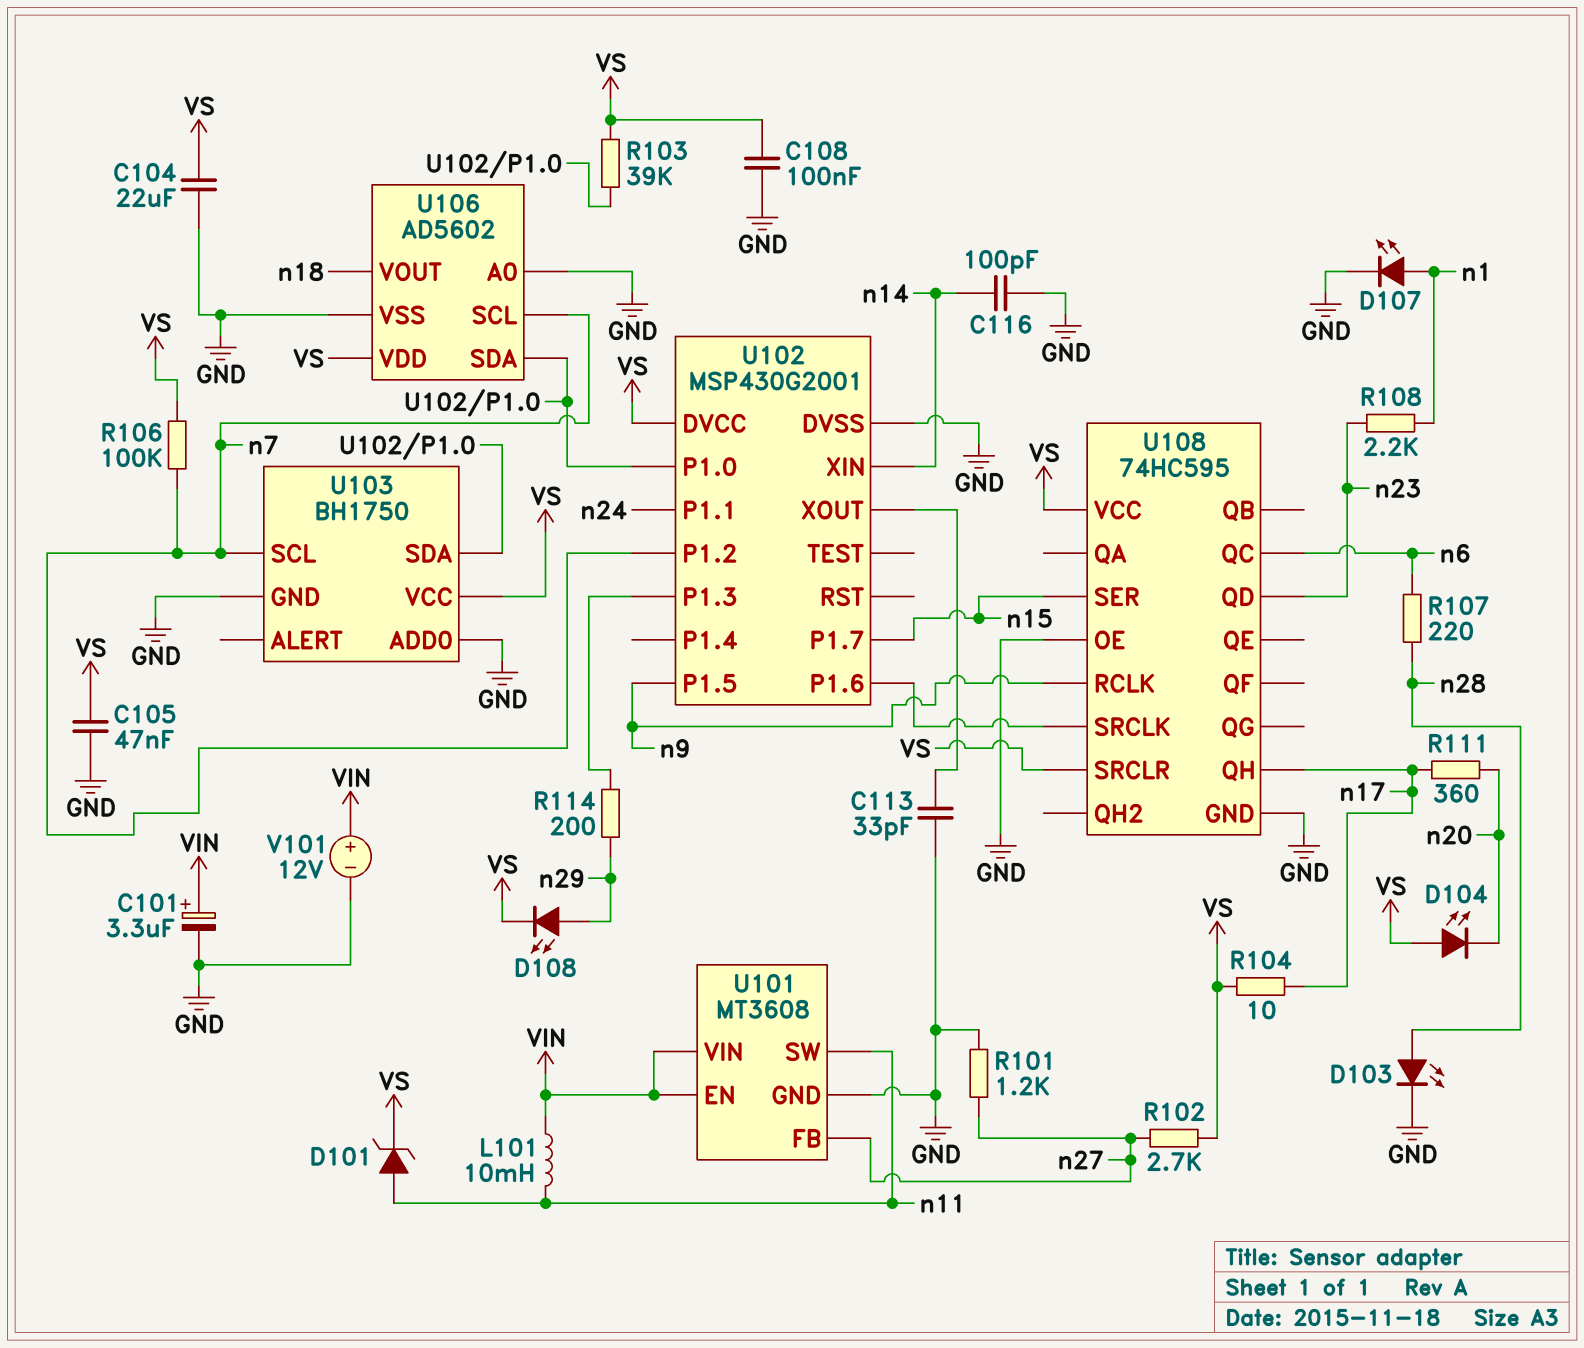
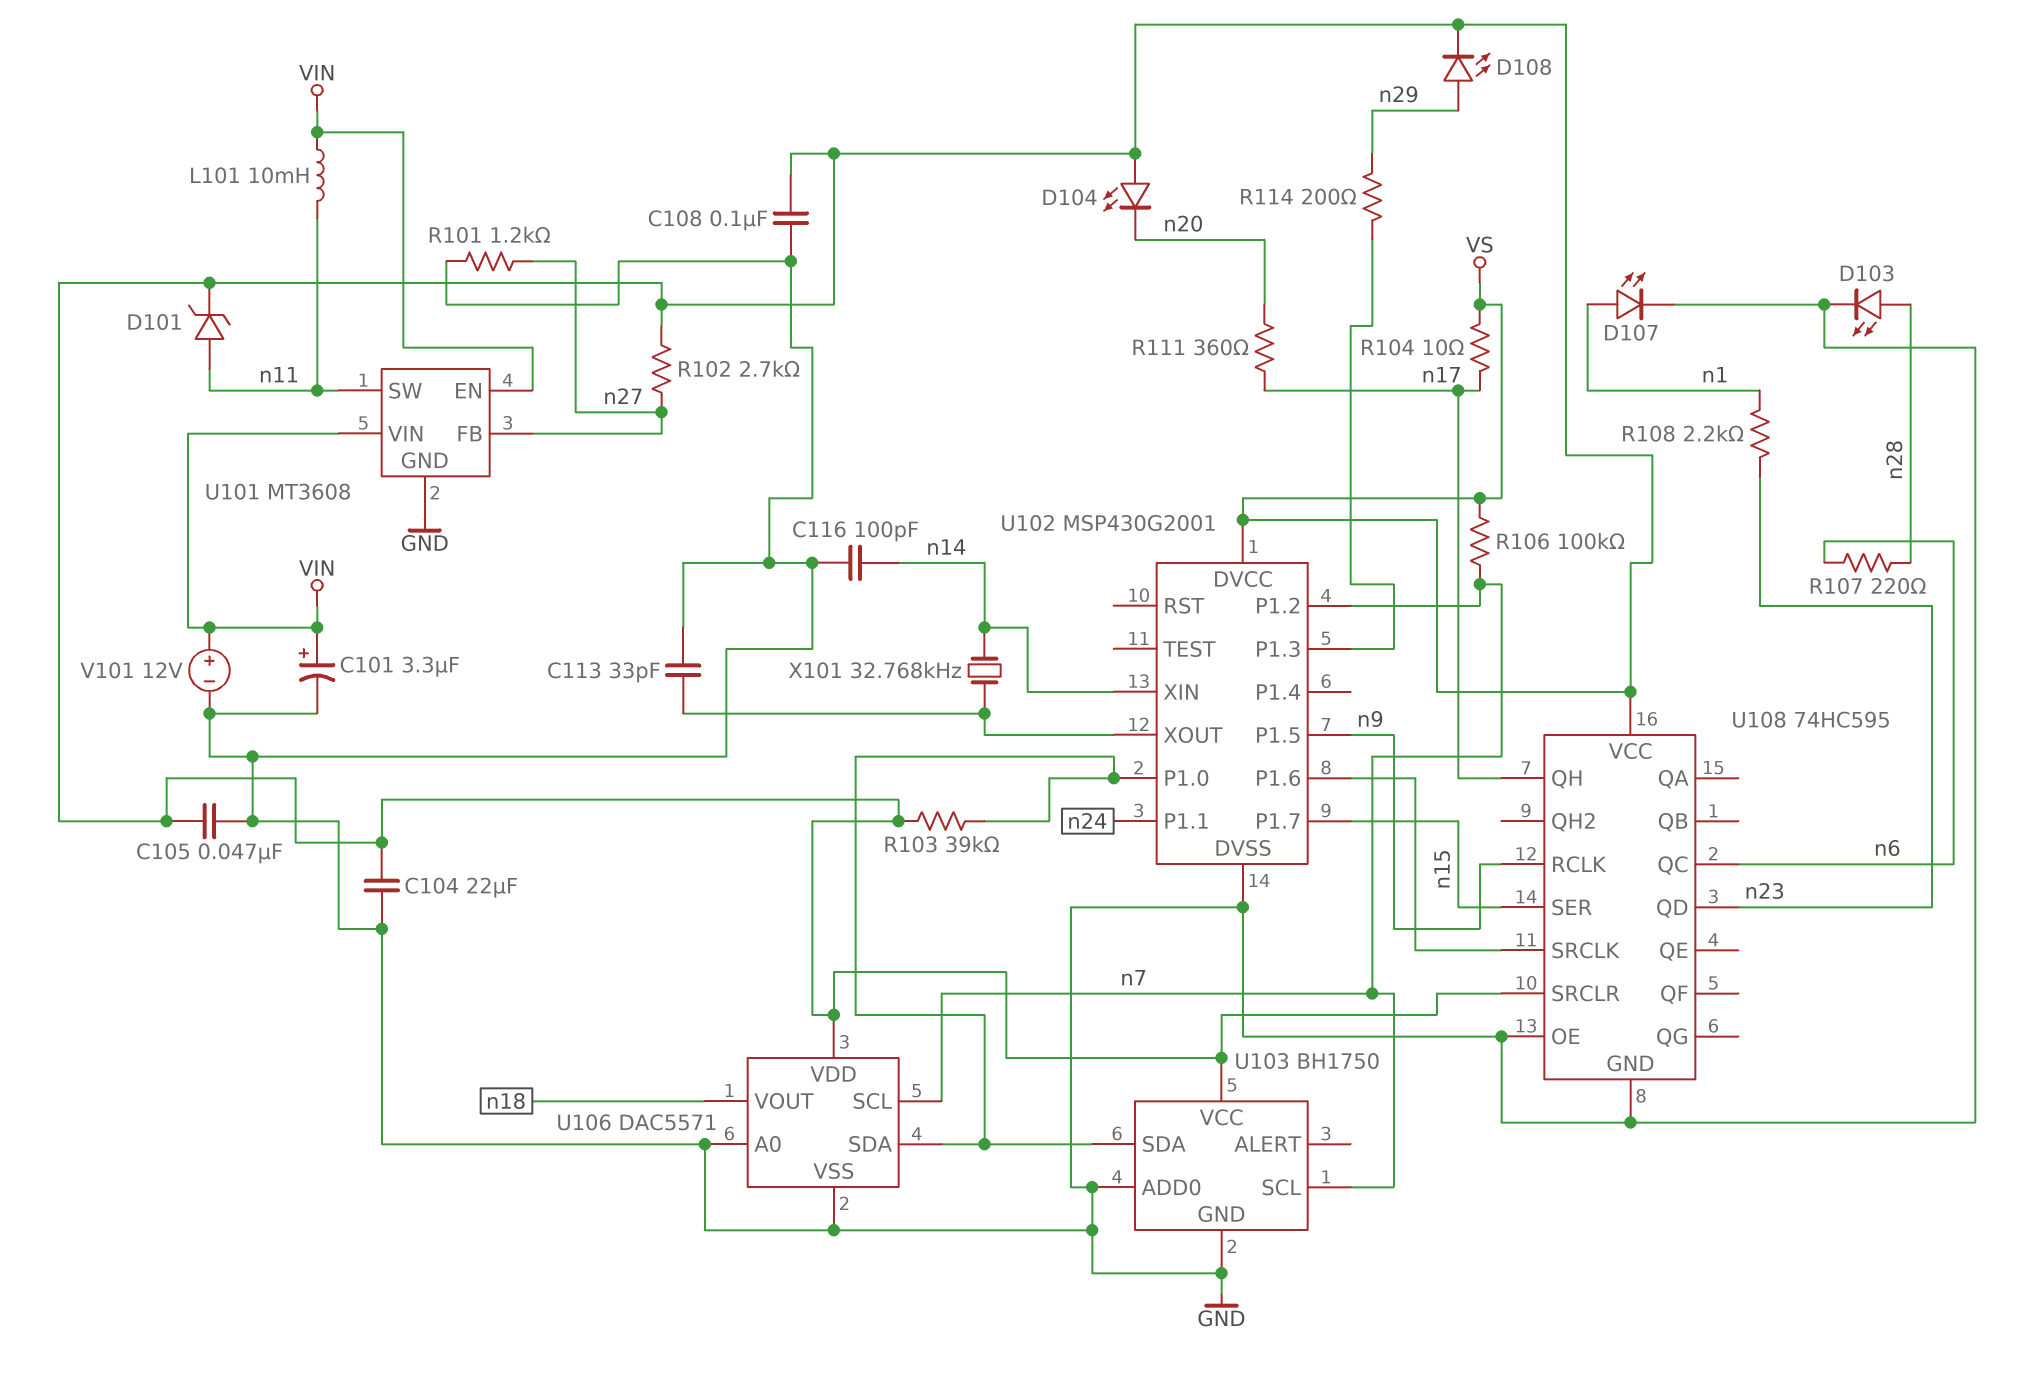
U106: AD5602 -> DAC5571
X101: none -> 32.768kHz (U102/XOUT, n14)

